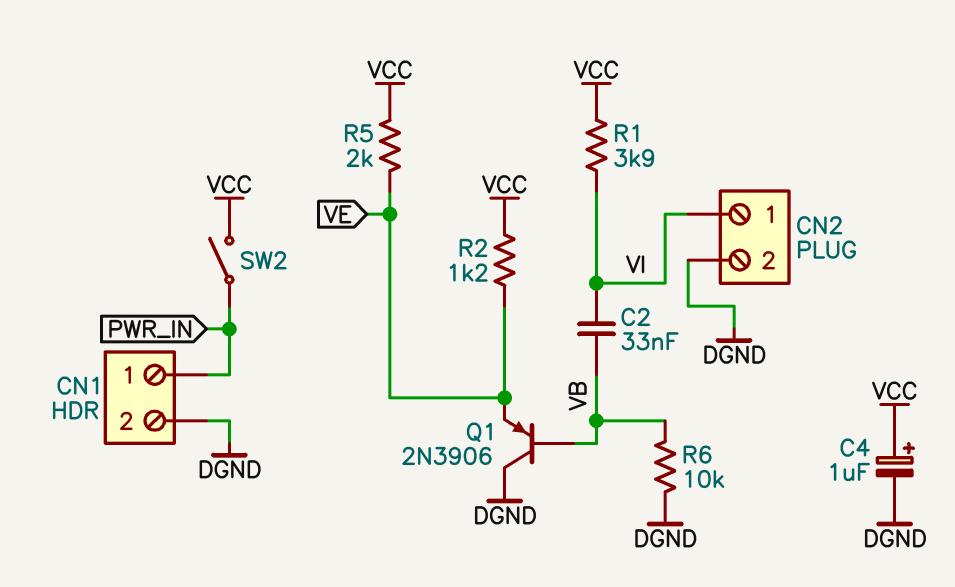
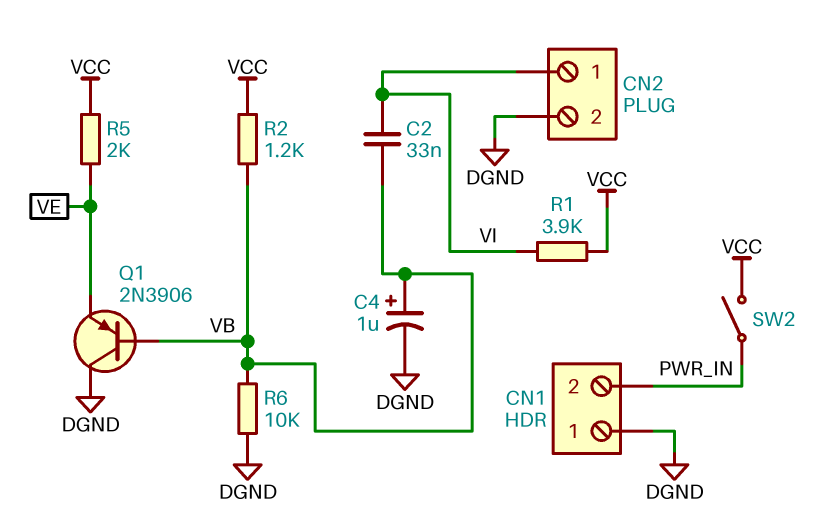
C4: 1uF (plus VCC, minus DGND) -> 1uF (plus VB, minus DGND)
CN1 pin 1: PWR_IN -> DGND
CN1 pin 2: DGND -> PWR_IN
R2: 1.2k (VCC, VE) -> 1.2k (VB, VCC)

